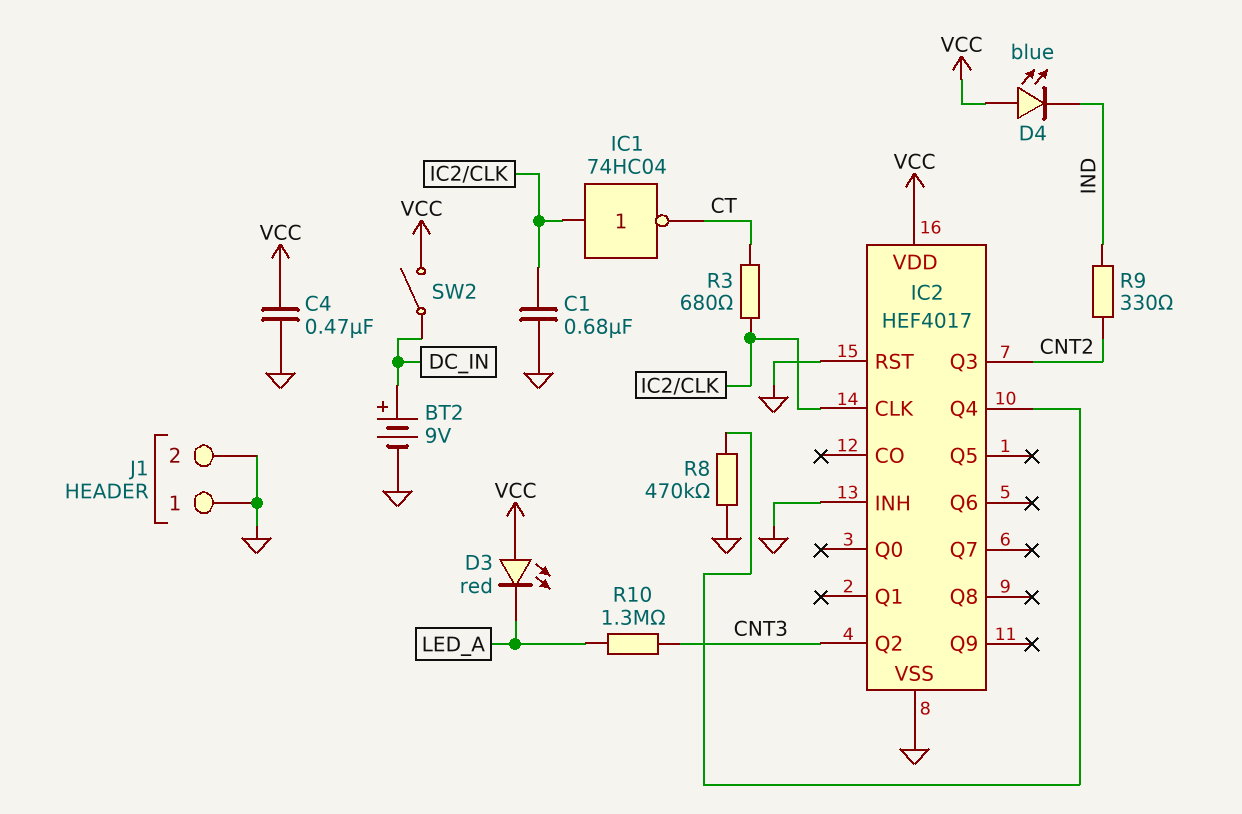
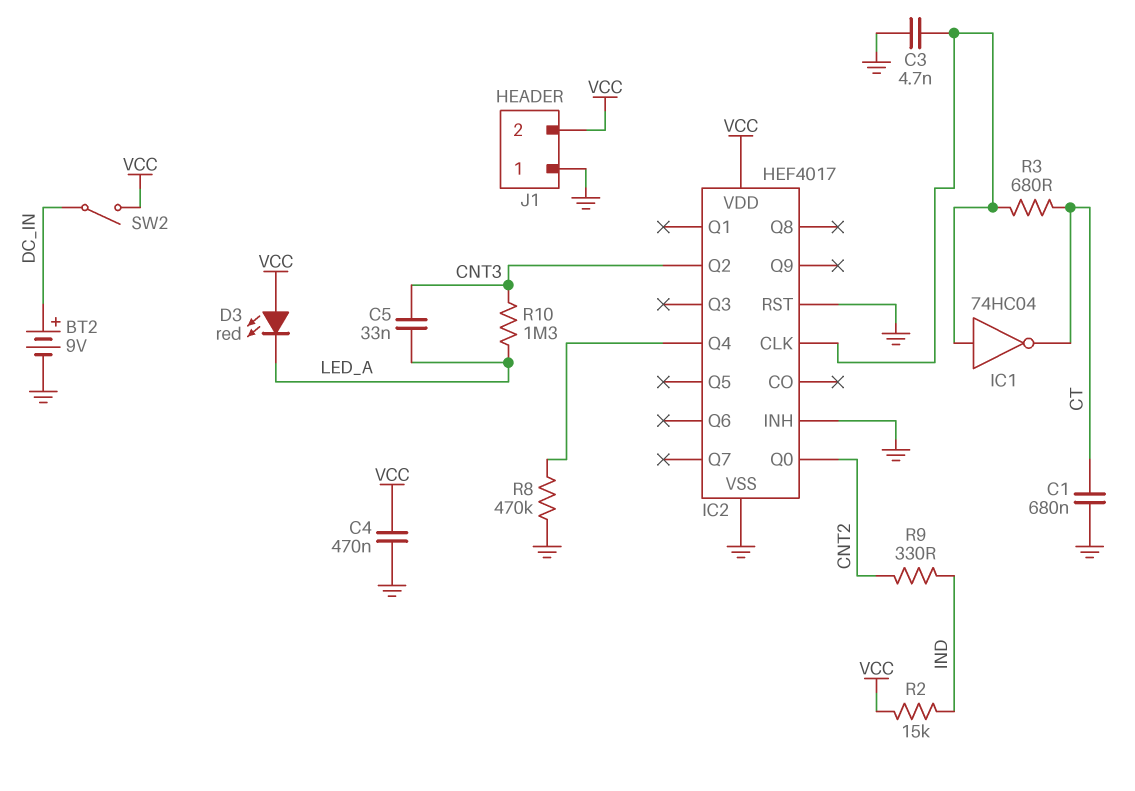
C1: 680nF (GND, IC2/CLK) -> 680nF (CT, GND)
C3: none -> 4.7nF (GND, IC2/CLK)
C5: none -> 33nF (CNT3, LED_A)
D4: LED blue (A VCC, K IND) -> none
IC2 pin Q0: none -> CNT2
IC2 pin Q3: CNT2 -> none
J1 pin 2: GND -> VCC
R2: none -> 15k (IND, VCC)

